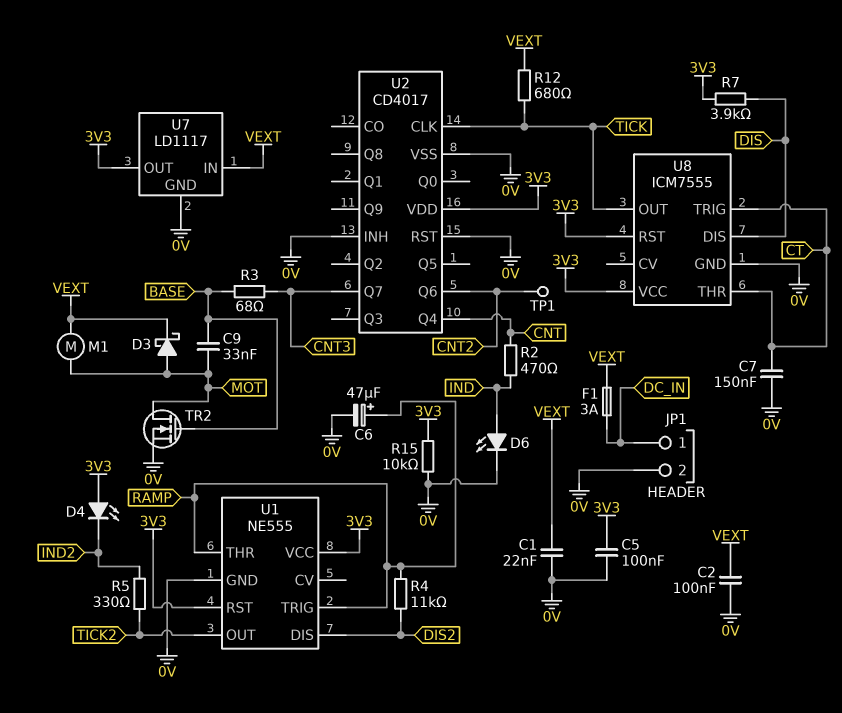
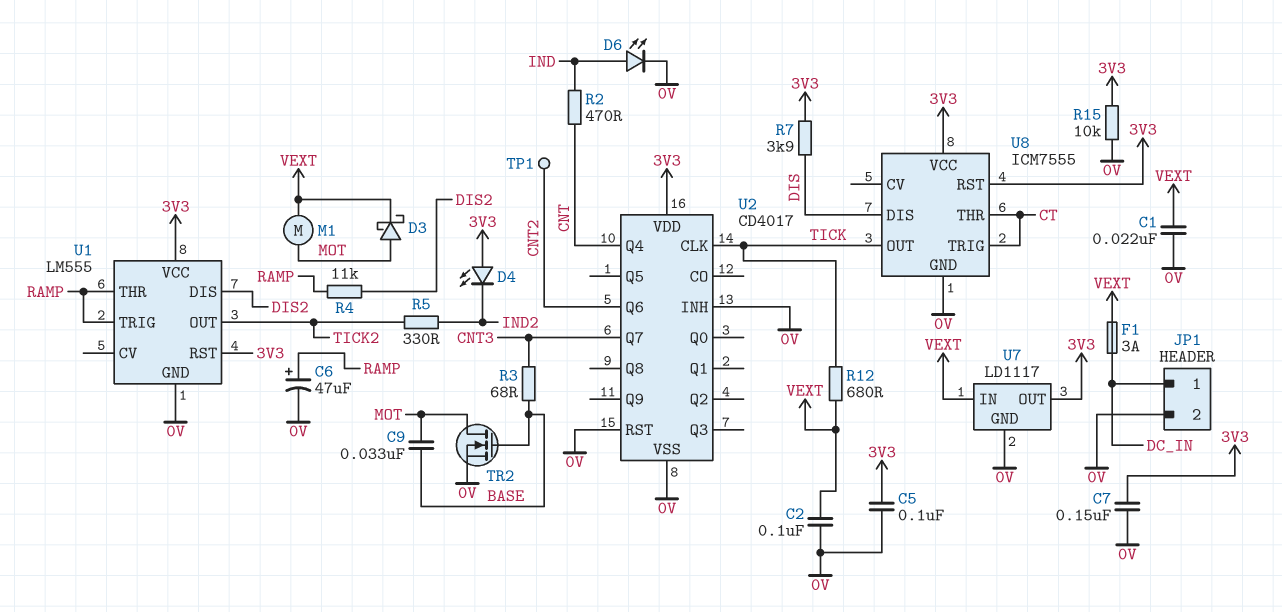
C7: 150nF (0V, CT) -> 150nF (0V, 3V3)
U1: NE555 -> LM555

